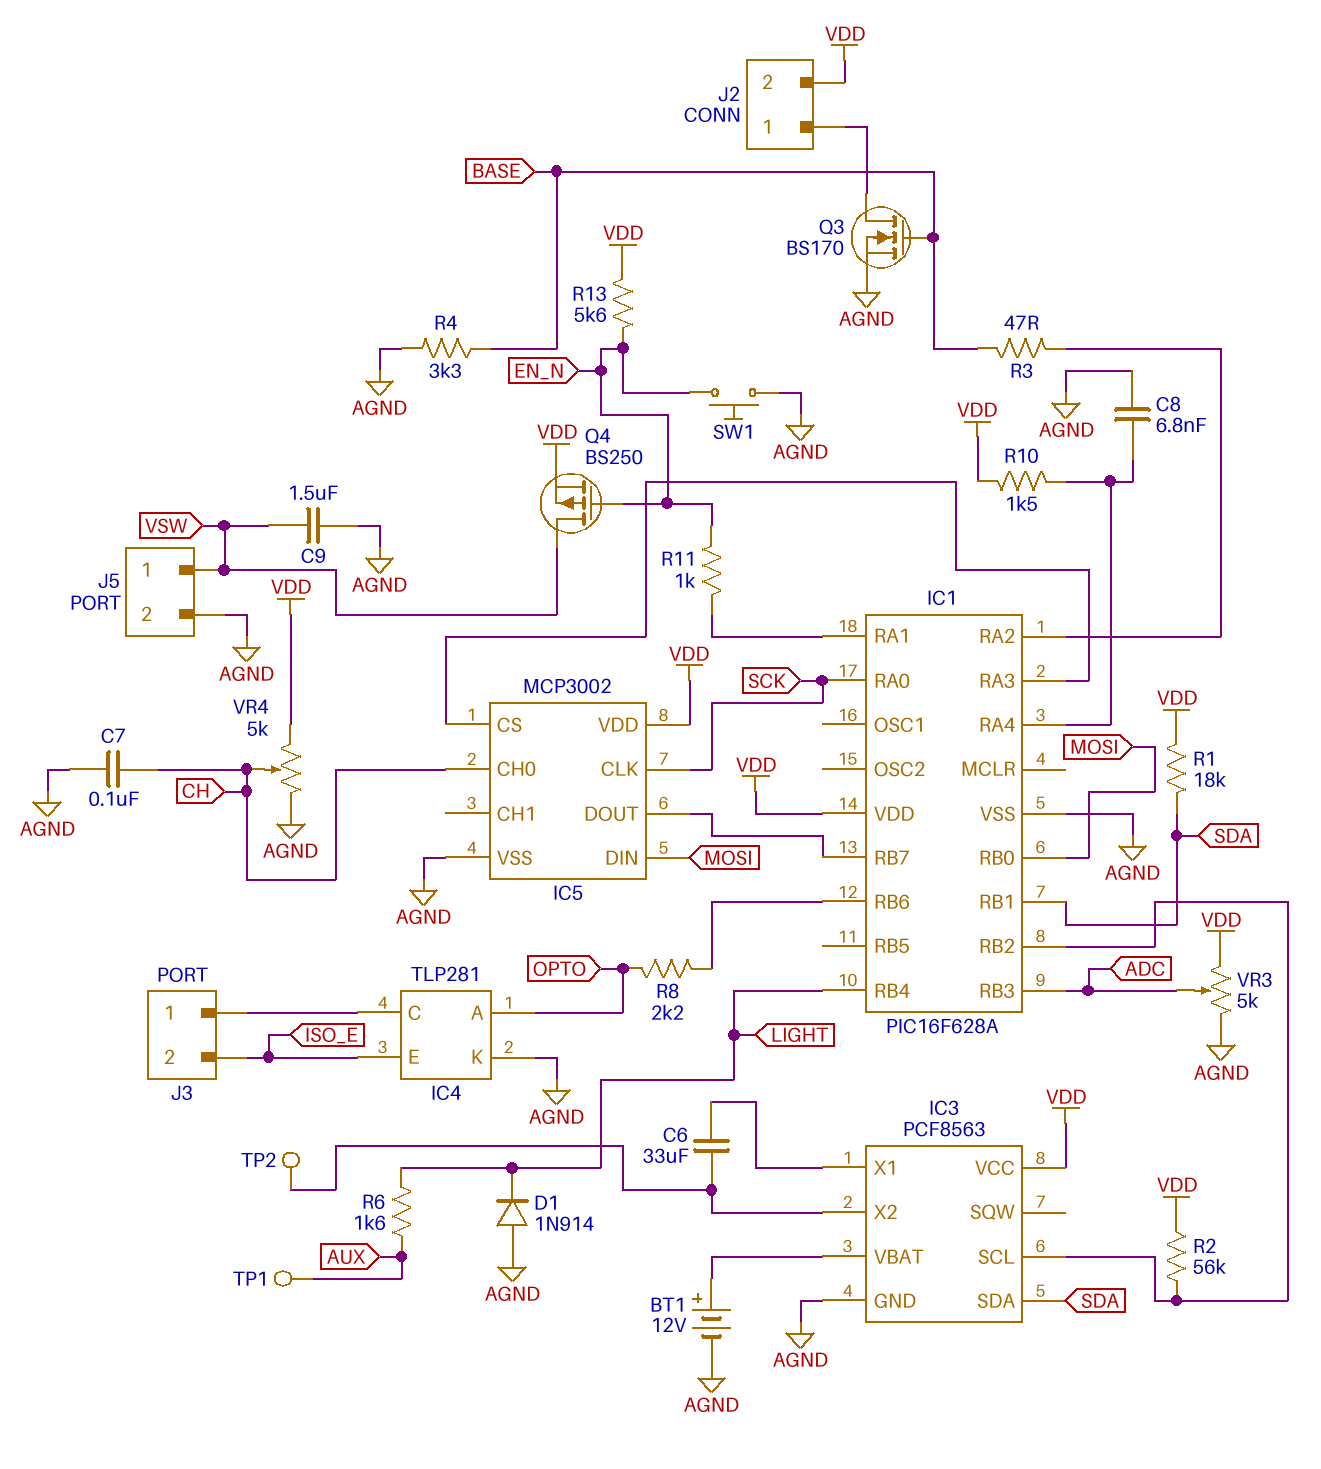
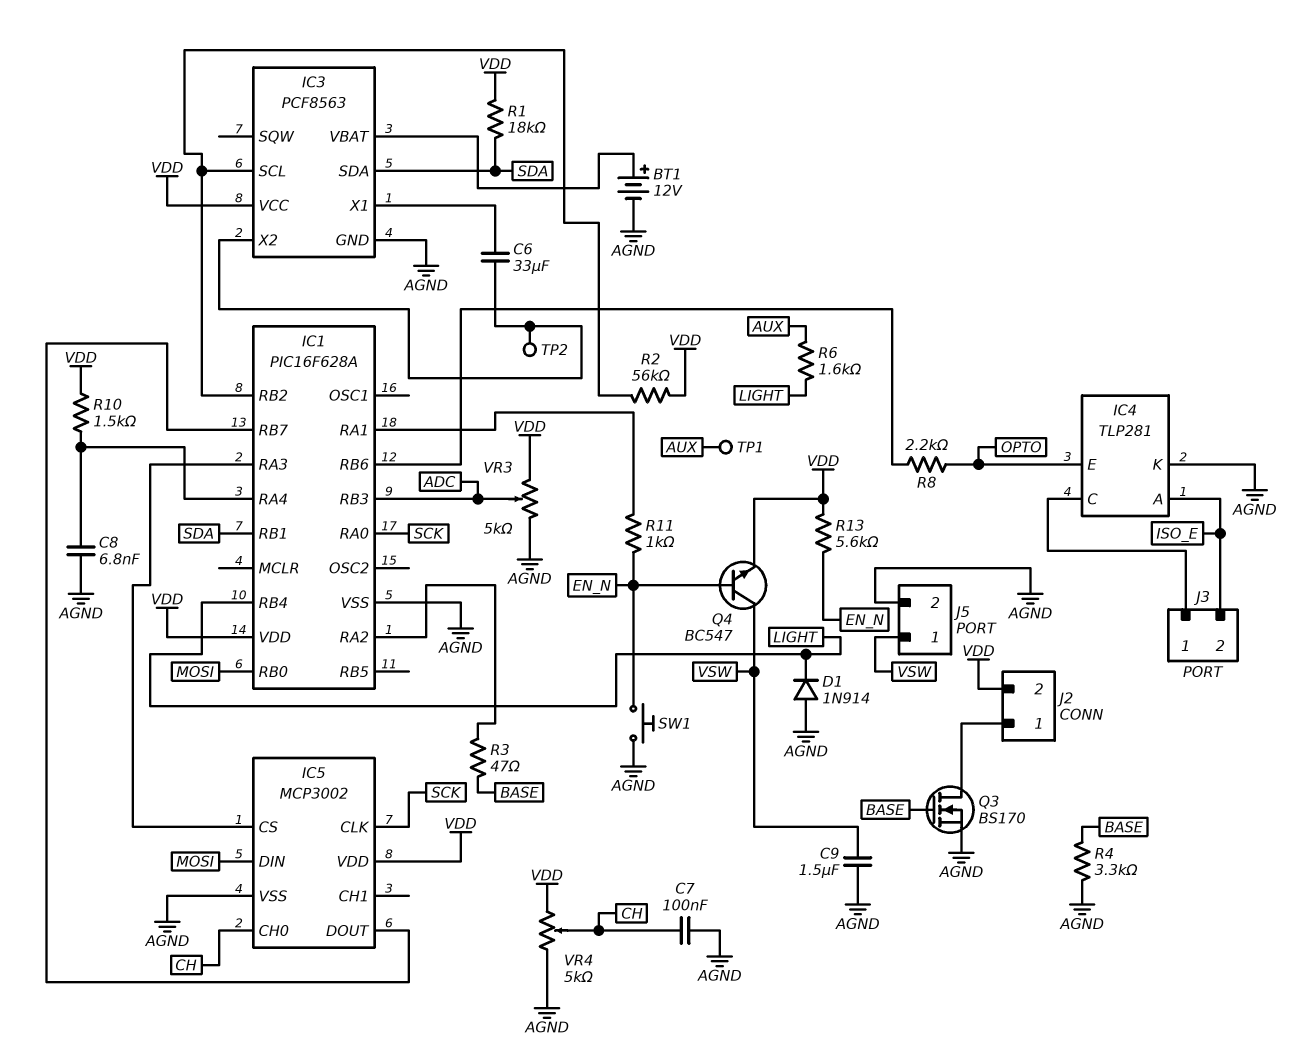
IC4 pin A: OPTO -> ISO_E
IC4 pin E: ISO_E -> OPTO
Q4: PMOS BS250 (G EN_N, D VSW, S VDD) -> NPN BC547 (B EN_N, C VSW, E VDD)

